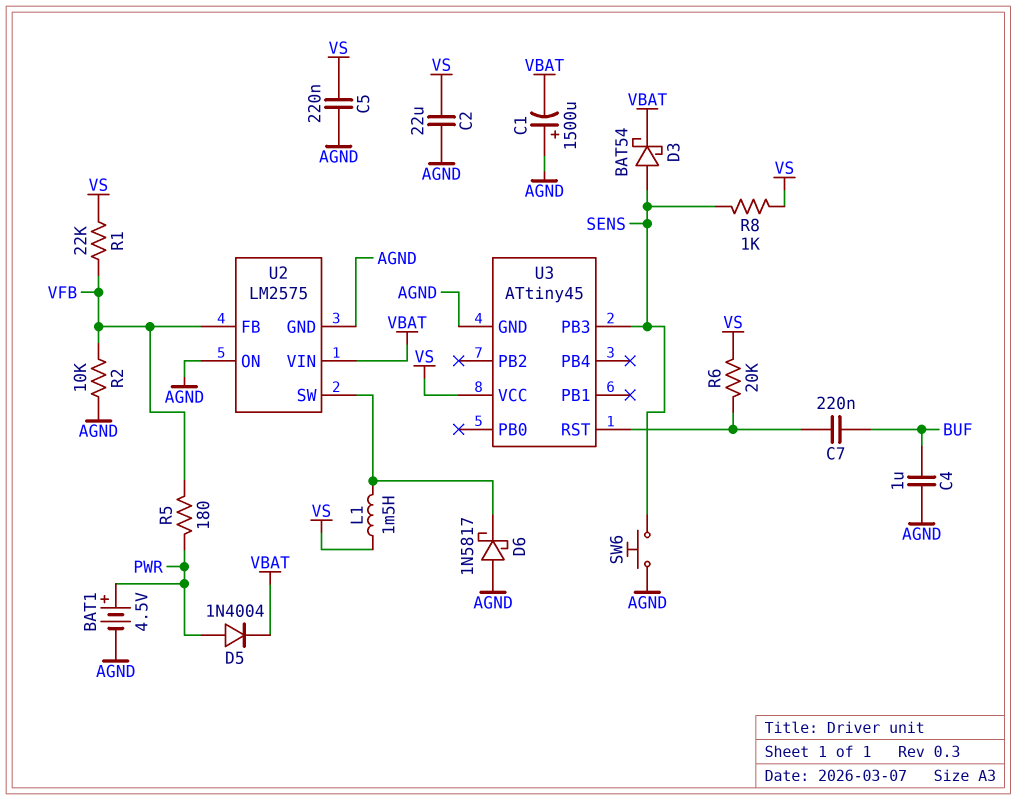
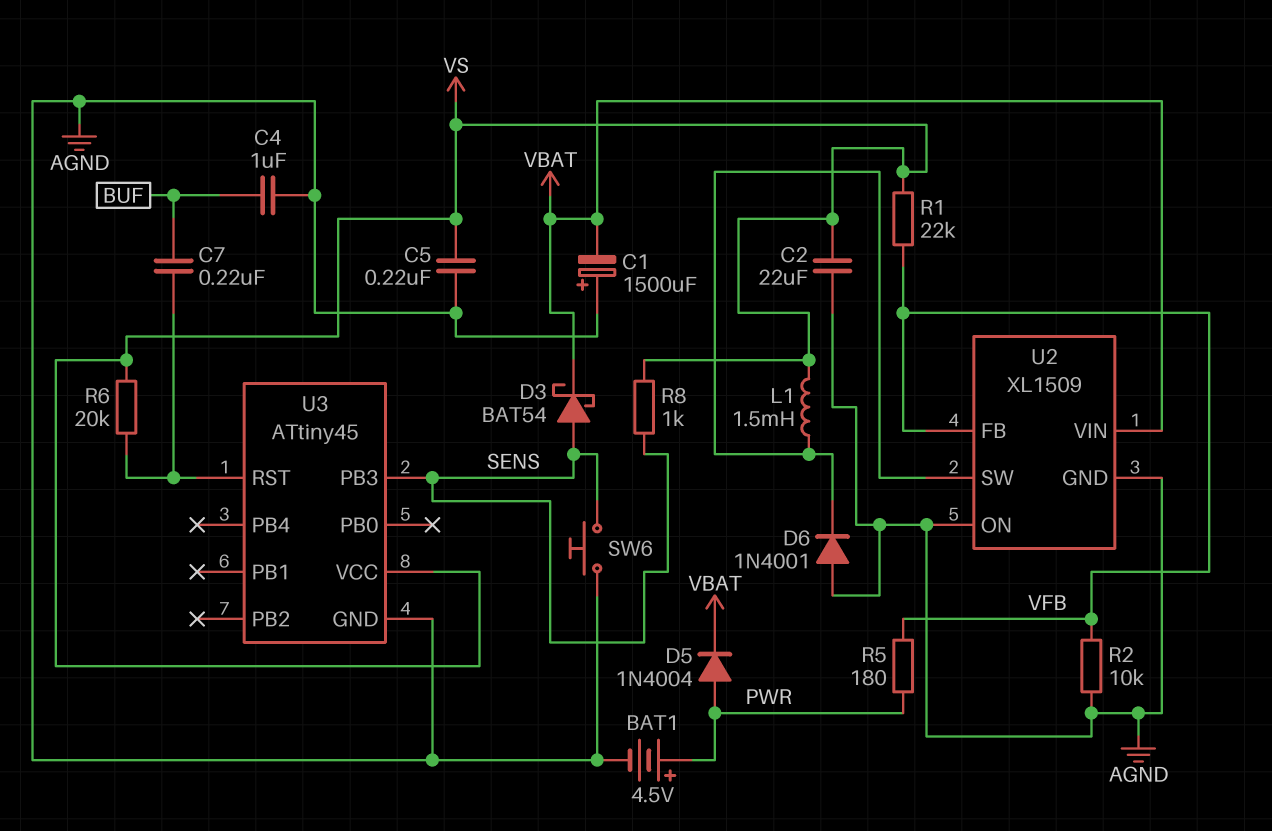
D6: schottky 1N5817 (A AGND, K U2/SW) -> diode 1N4001 (A AGND, K U2/SW)
U2: LM2575 -> XL1509

